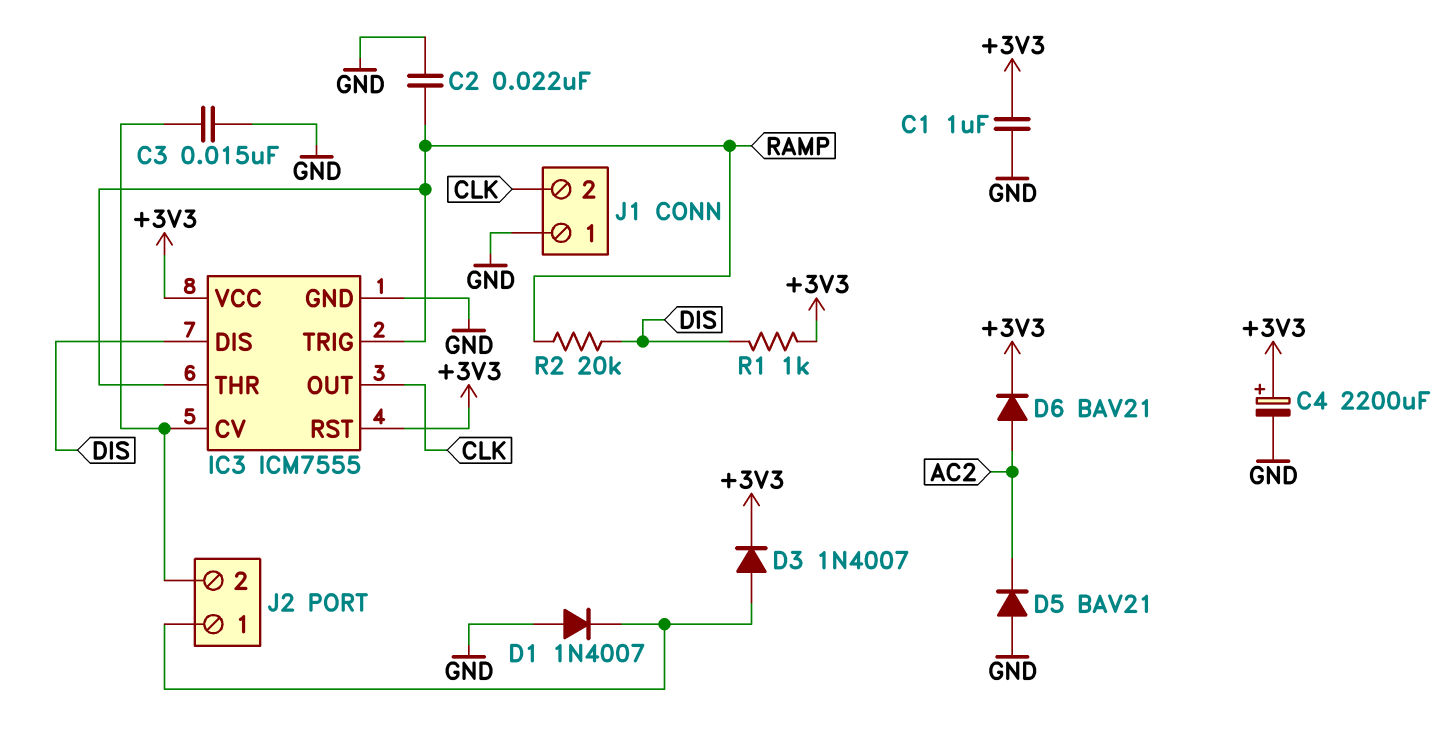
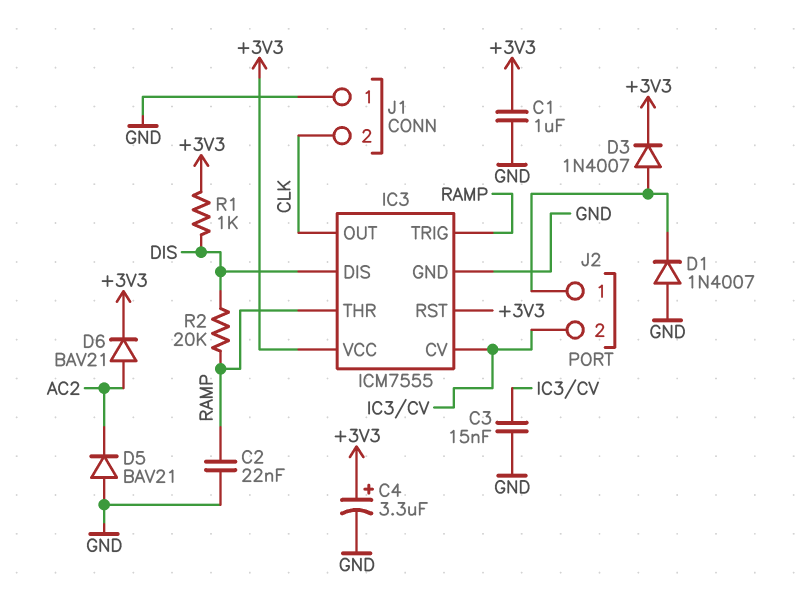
C4: 2200uF (plus +3V3, minus GND) -> 3.3uF (plus +3V3, minus GND)

